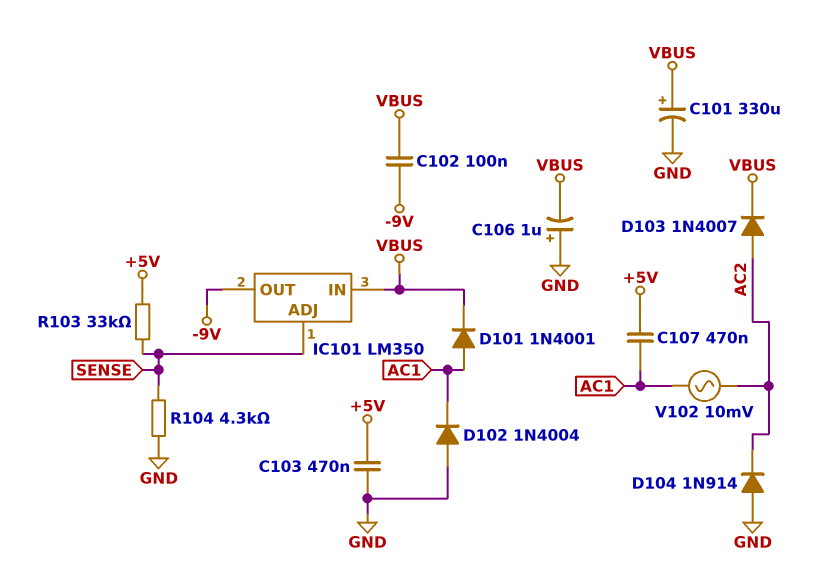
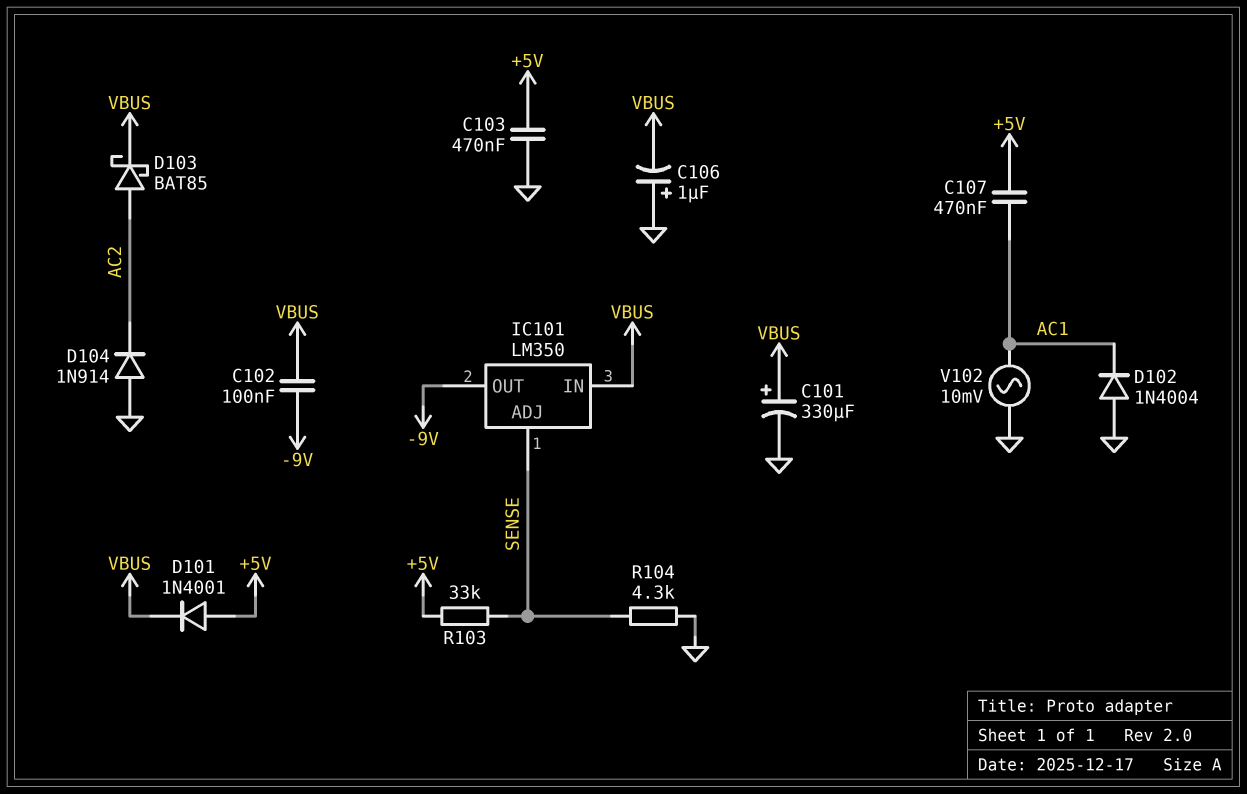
D101: diode 1N4001 (A AC1, K VBUS) -> diode 1N4001 (A +5V, K VBUS)
D103: diode 1N4007 (A AC2, K VBUS) -> schottky BAT85 (A AC2, K VBUS)
V102: AC 10mV (AC1, AC2) -> AC 10mV (AC1, GND)

